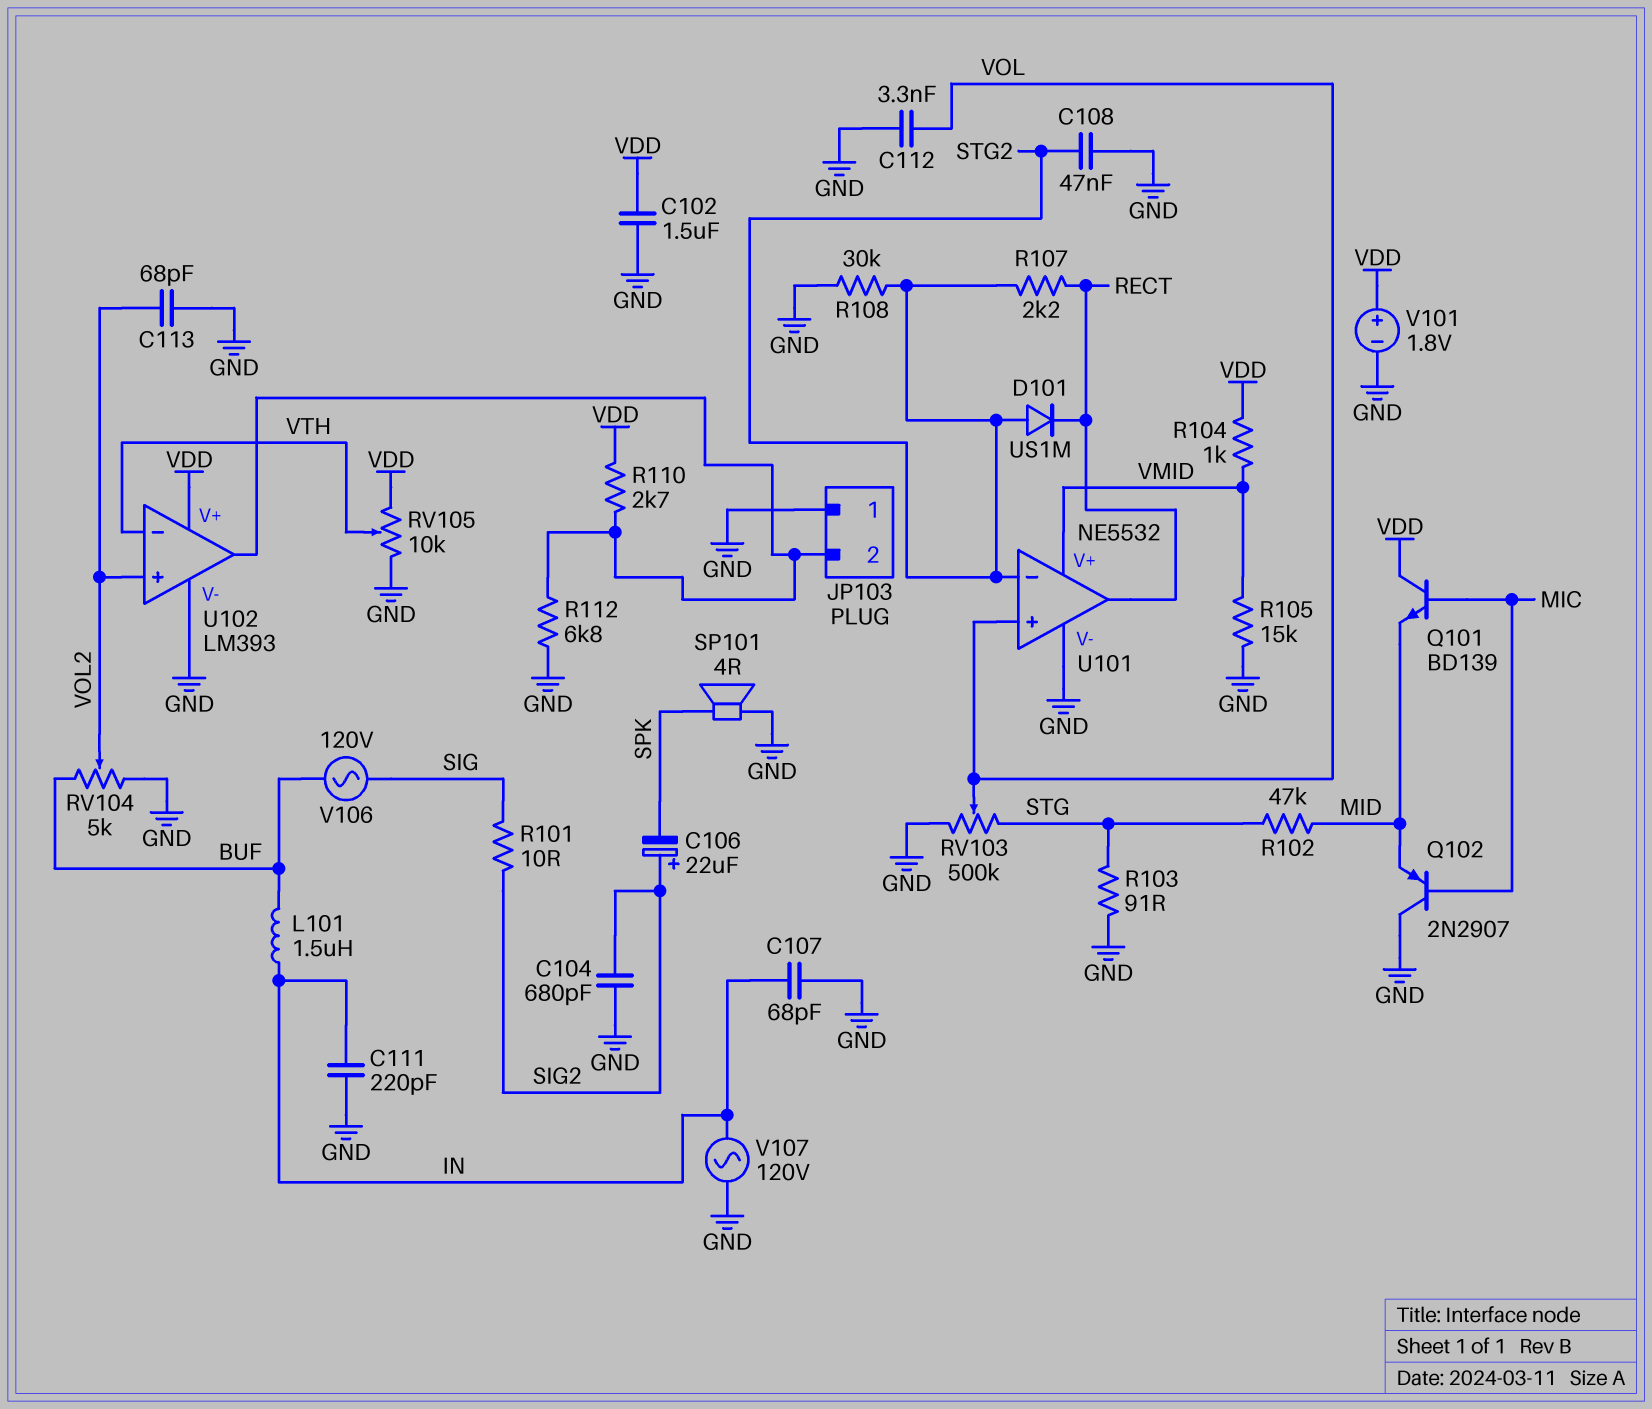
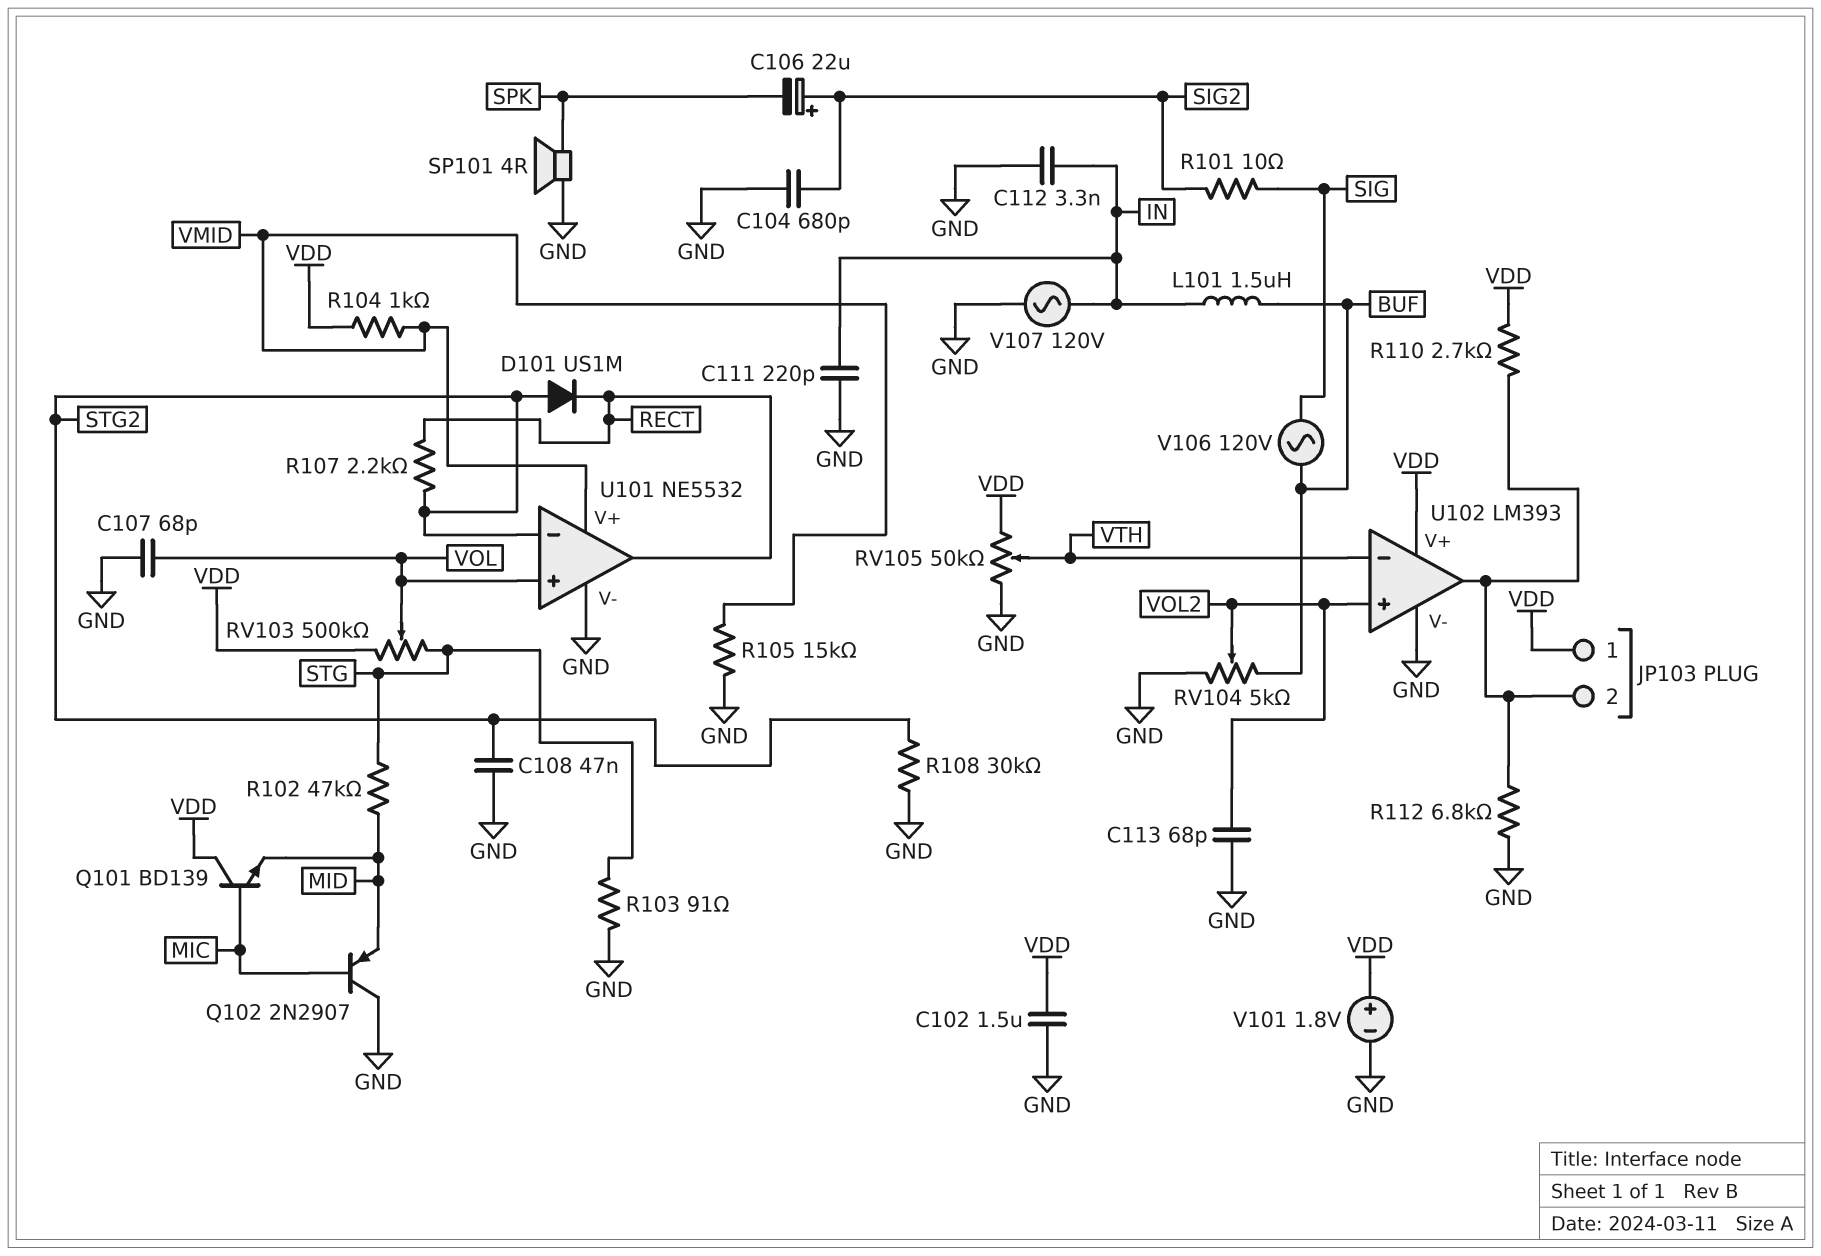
C107: 68pF (GND, IN) -> 68pF (GND, VOL)
C112: 3.3nF (GND, VOL) -> 3.3nF (GND, IN)
JP103 pin 1: GND -> VDD
RV103: 500k (GND, STG, wiper VOL) -> 500k (STG, VDD, wiper VOL)
RV105: 10k (GND, VDD, wiper VTH) -> 50k (GND, VDD, wiper VTH)

